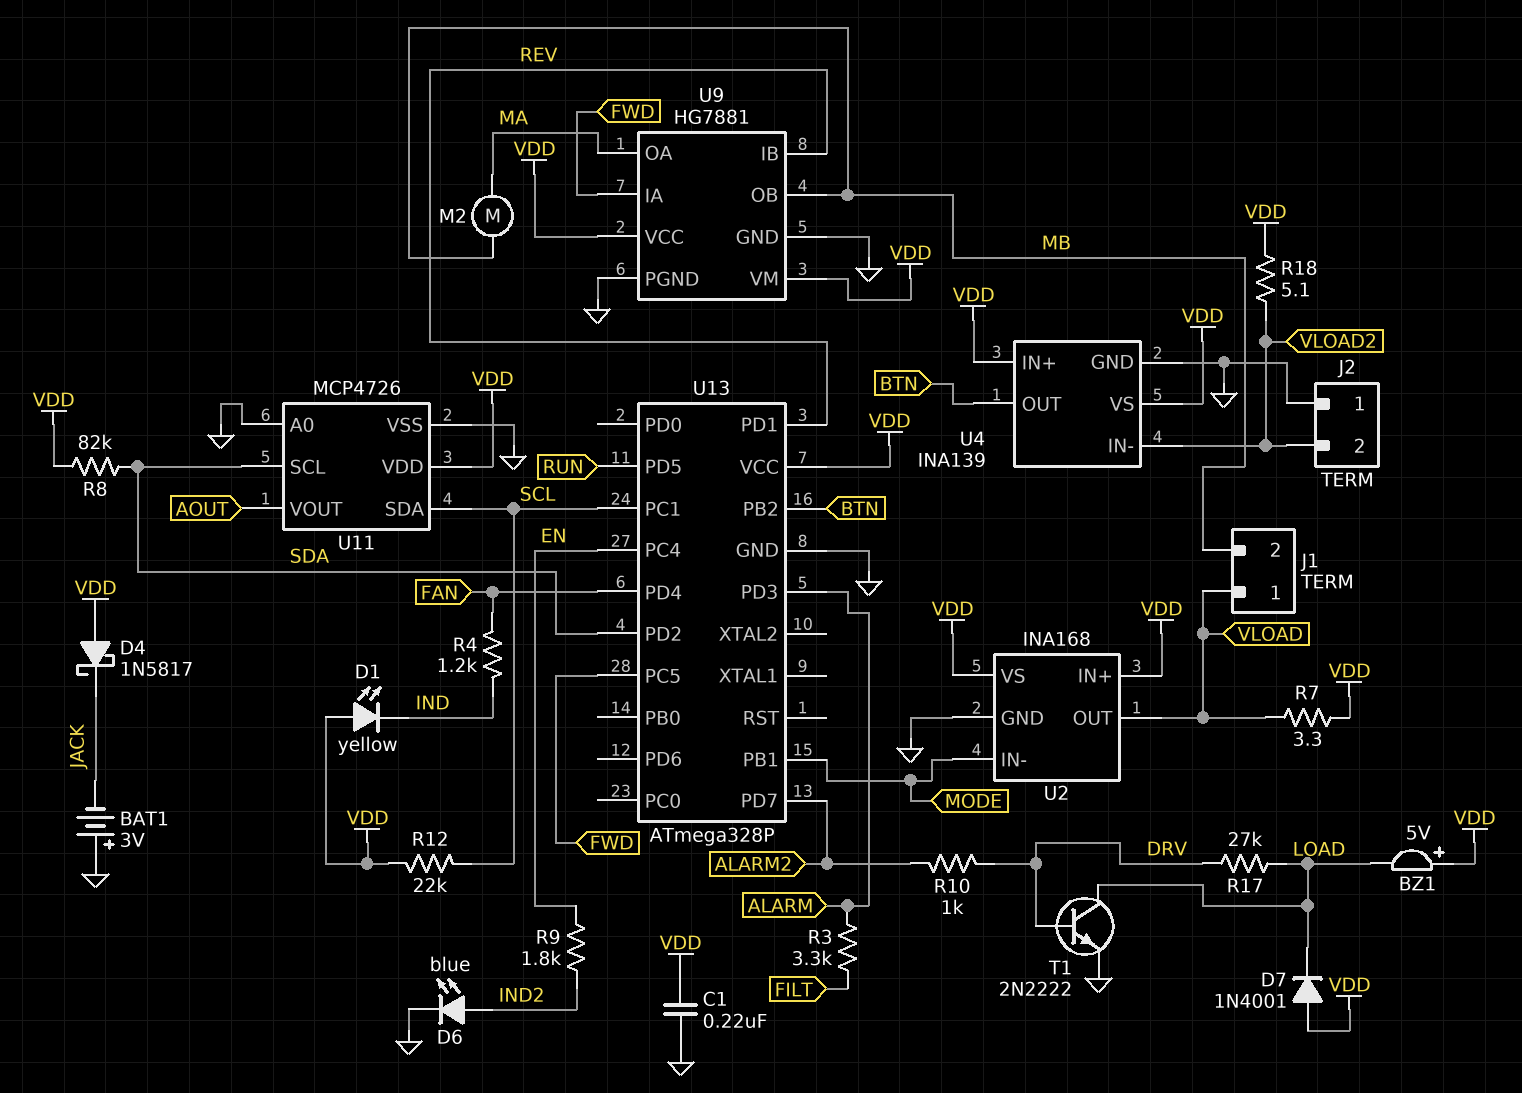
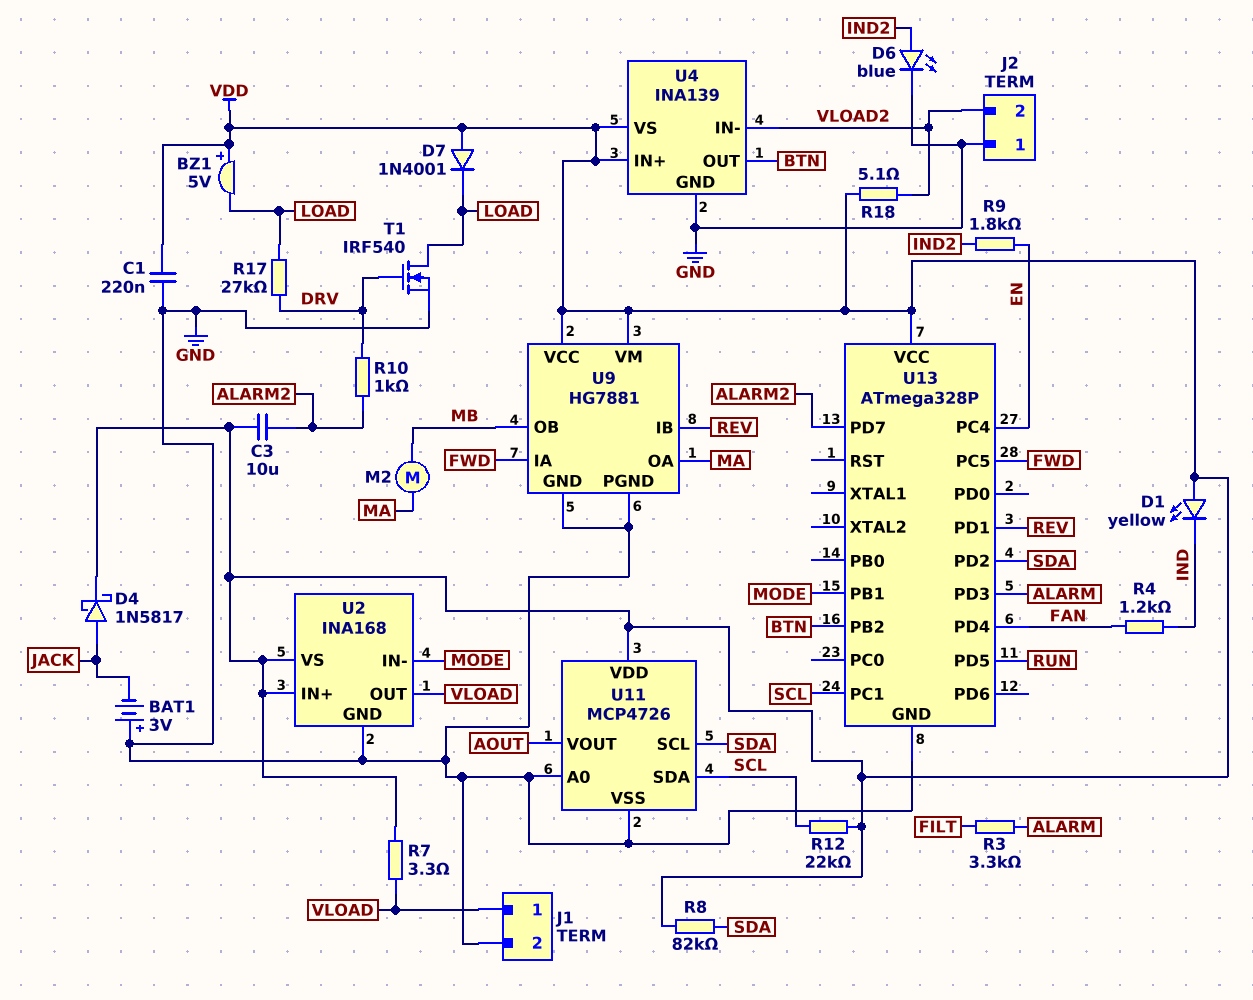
C3: none -> 10uF (ALARM2, VDD)
D4: schottky 1N5817 (A VDD, K JACK) -> schottky 1N5817 (A JACK, K VDD)
J1 pin 2: MB -> GND
T1: NPN 2N2222 (B DRV, C LOAD, E GND) -> NMOS IRF540 (G DRV, D LOAD, S GND)

